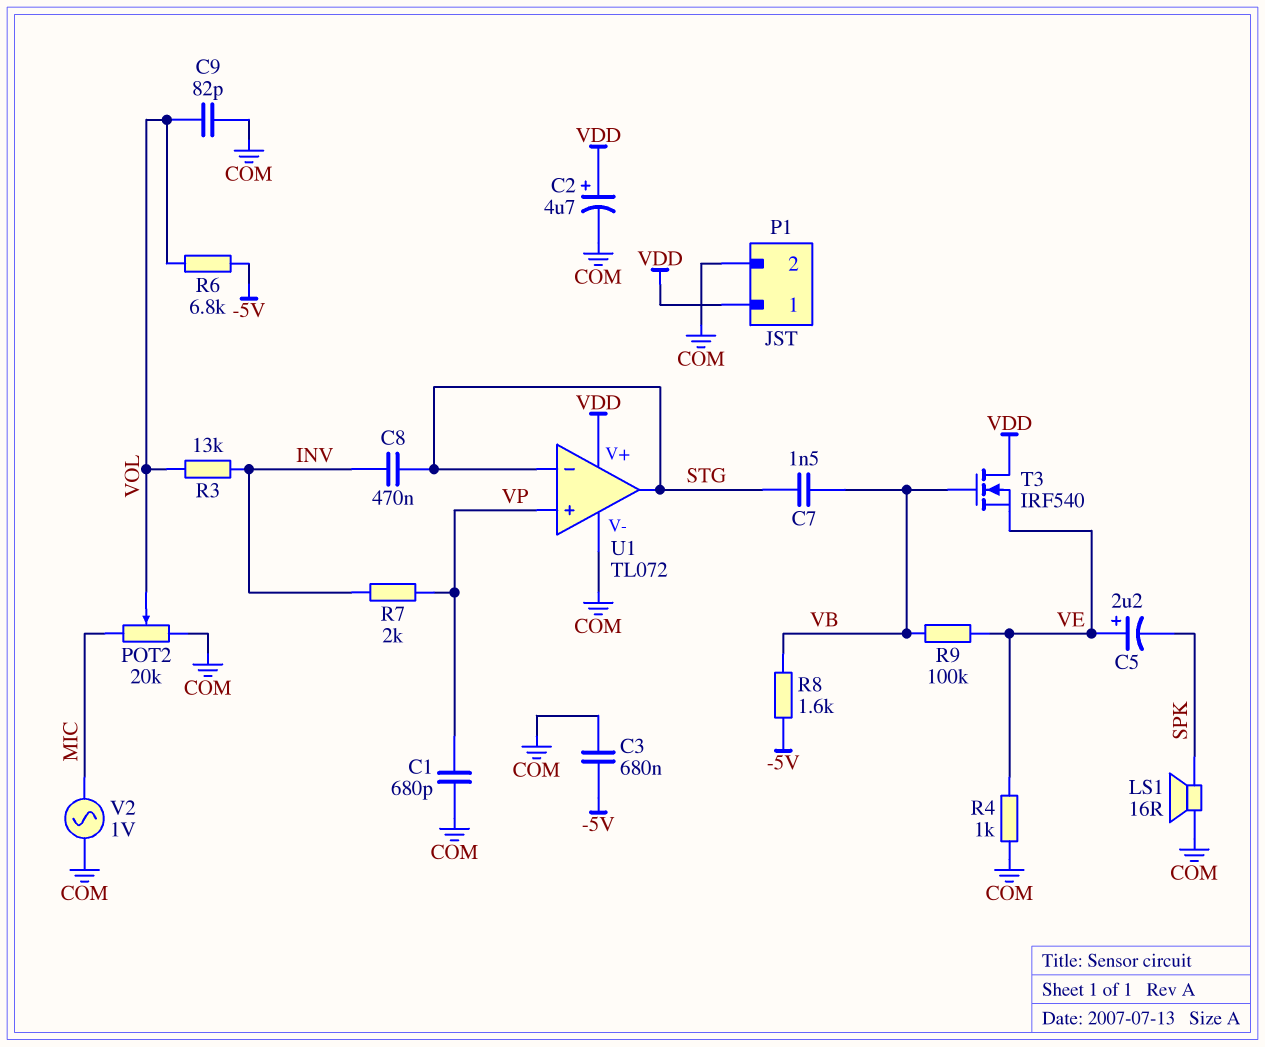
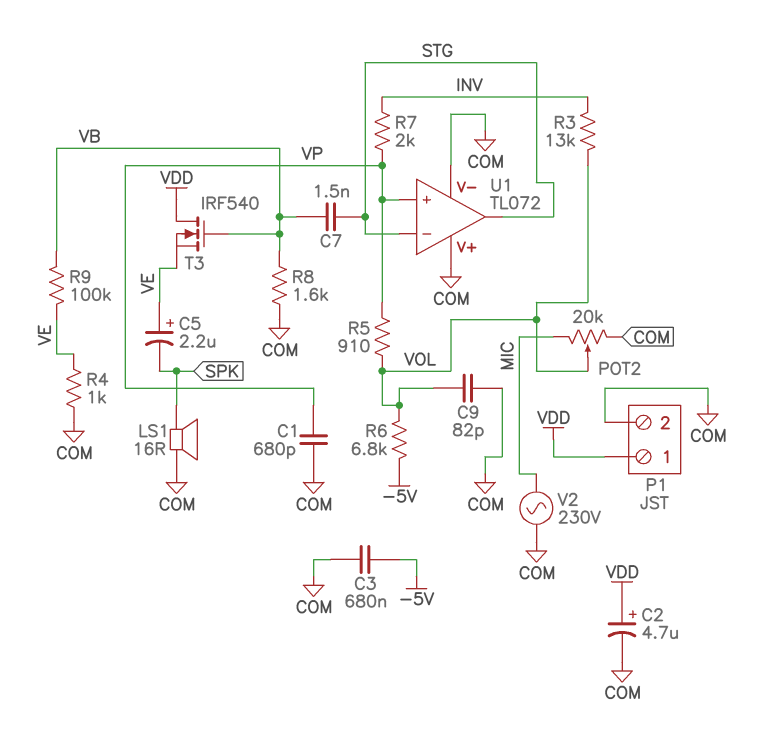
C8: 470nF (INV, STG) -> none
R5: none -> 910 (VOL, VP)
R8: 1.6k (-5V, VB) -> 1.6k (COM, VB)
U1 pin V+: VDD -> COM
V2: AC 1V (COM, MIC) -> AC 230V (COM, MIC)

